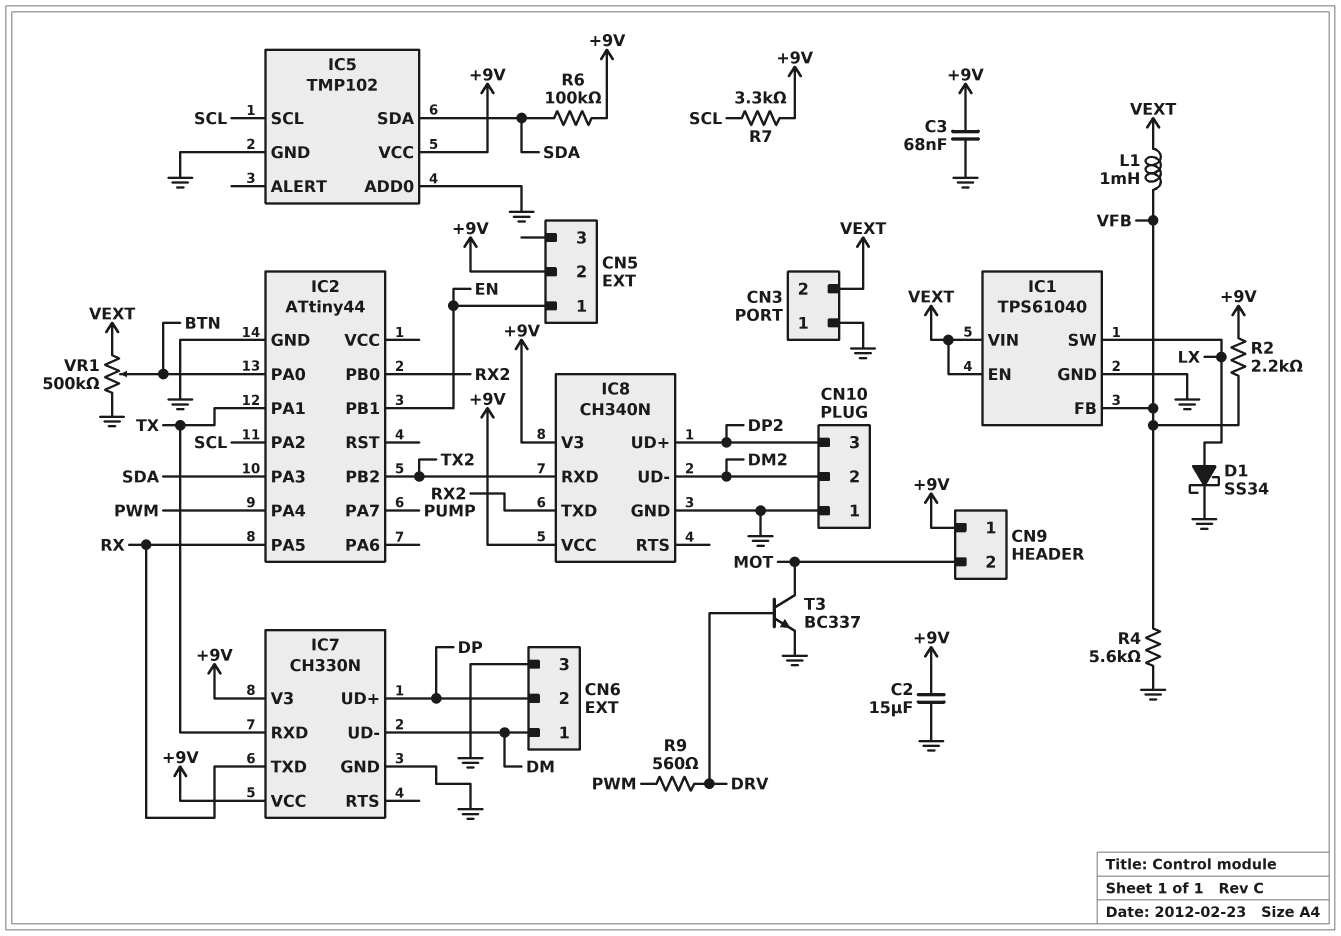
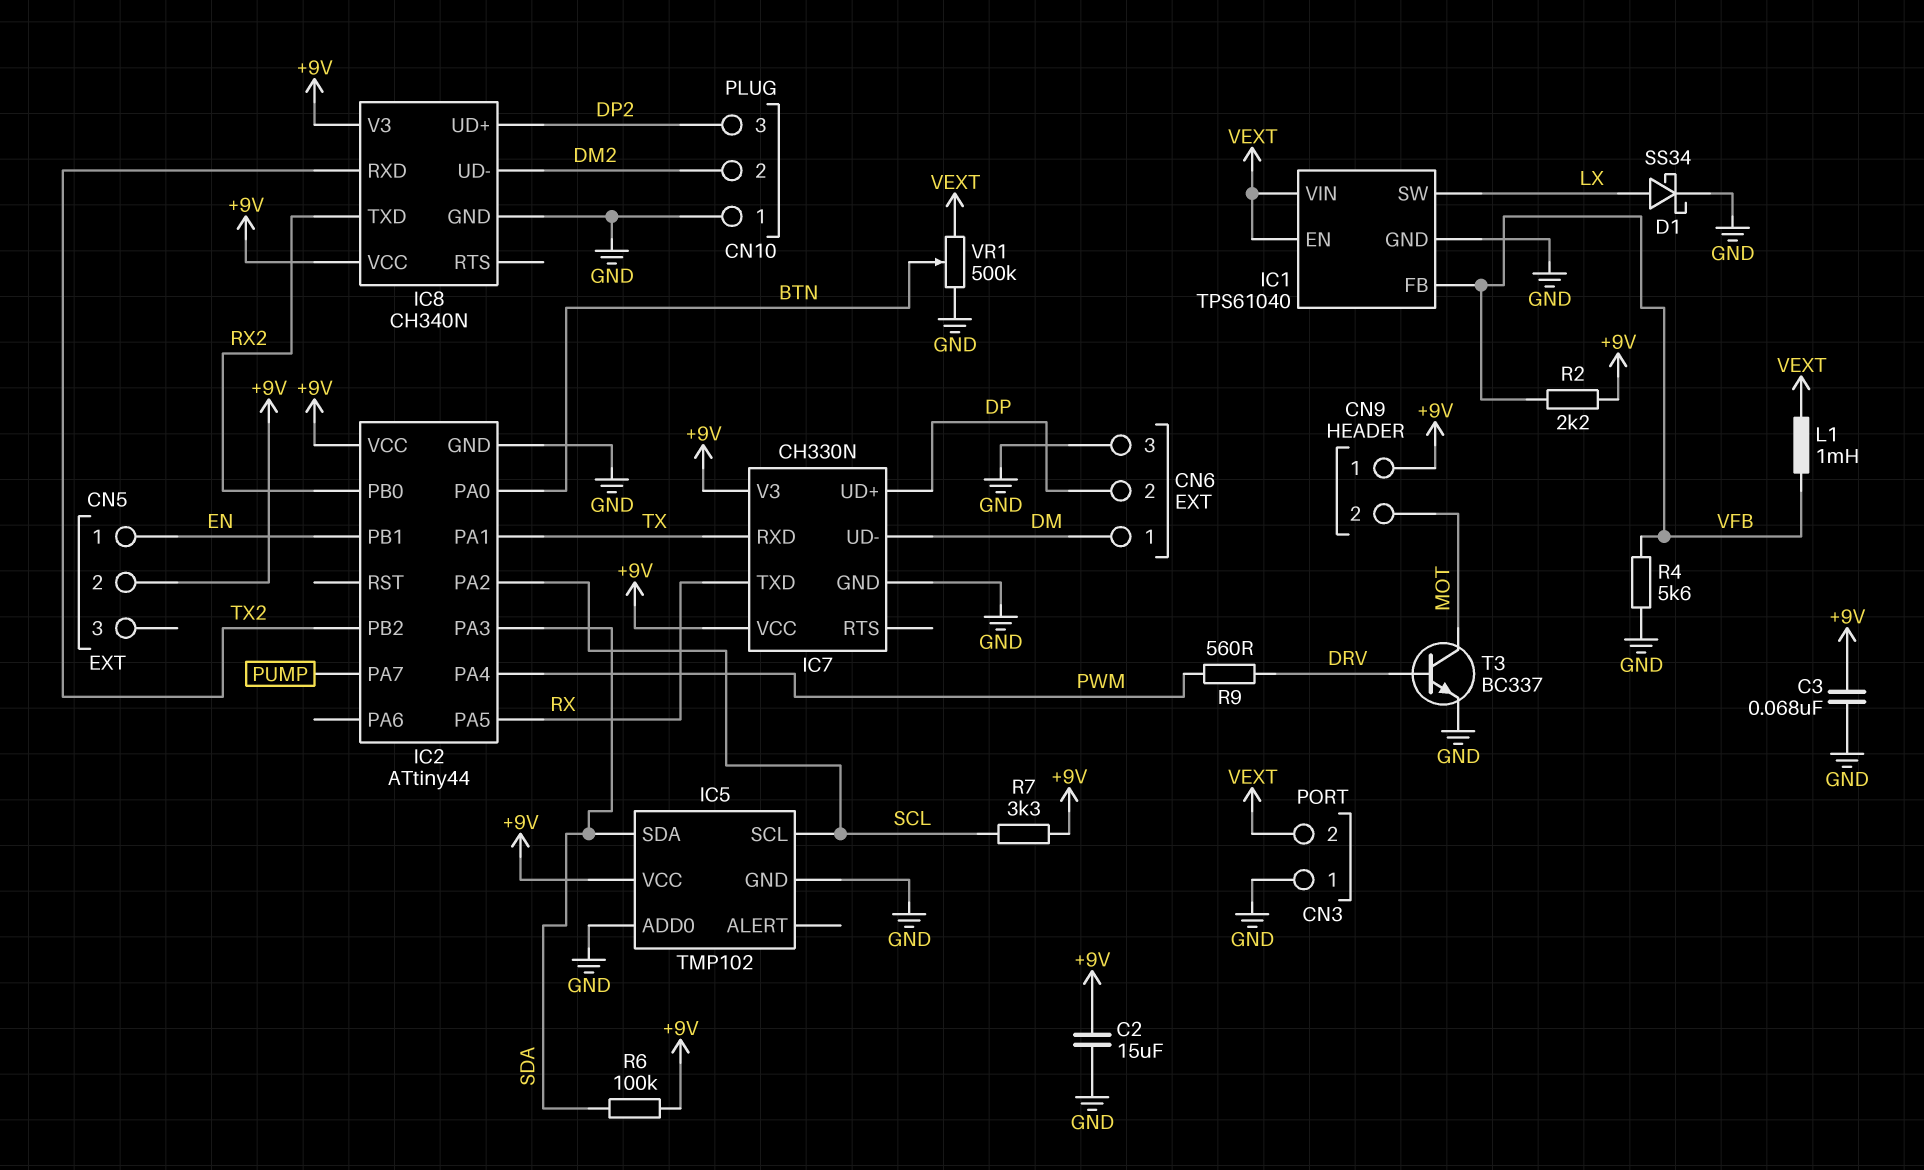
IC2 pin VCC: none -> +9V

